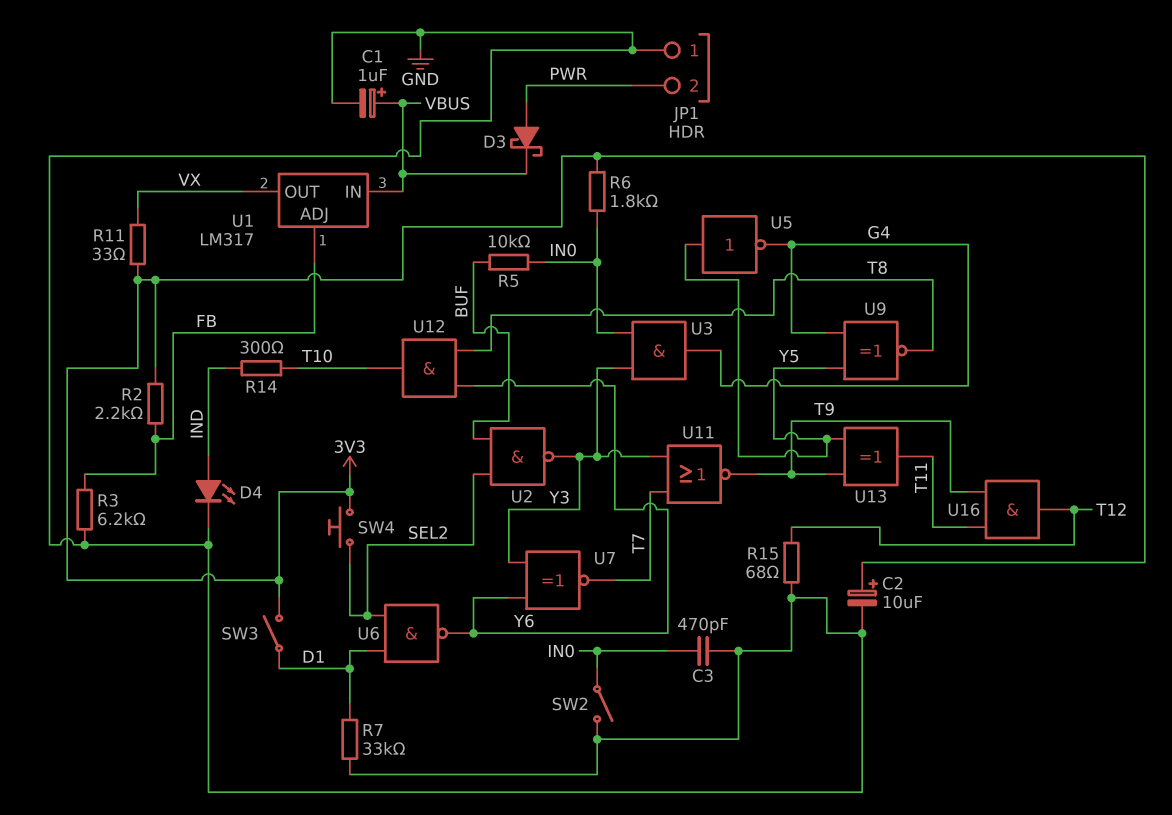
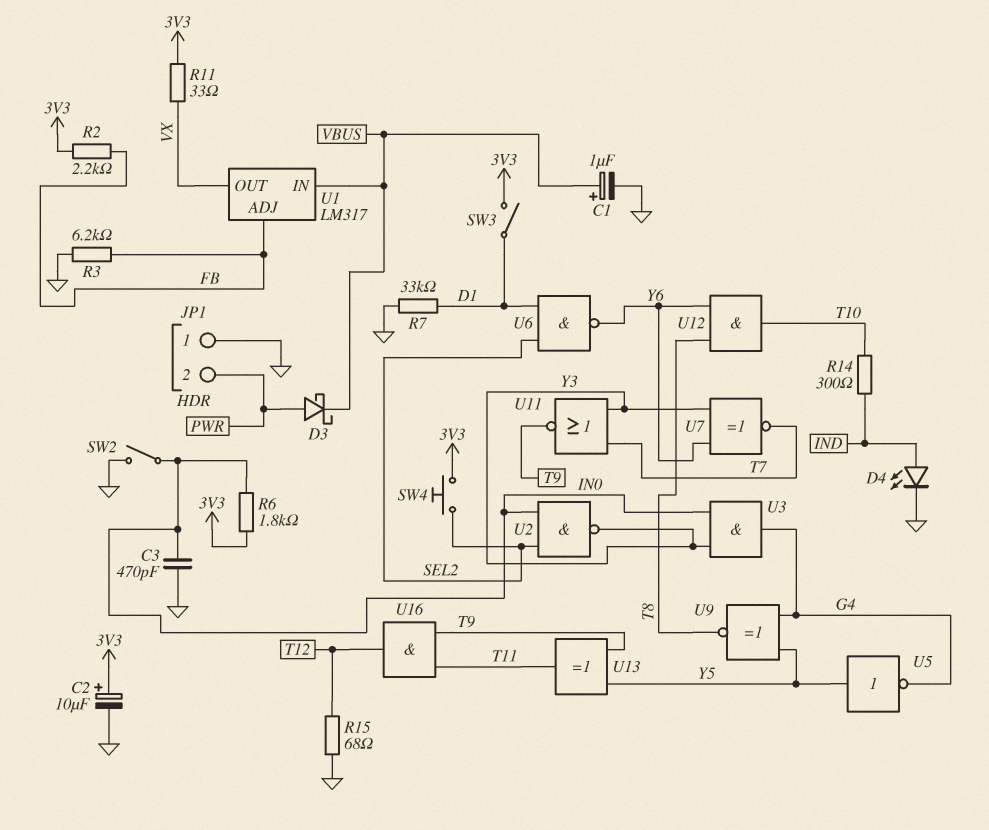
R5: 10k (BUF, IN0) -> none
U2: NAND (in BUF, in SEL2, out Y3) -> NAND (in IN0, in SEL2, out Y3)

